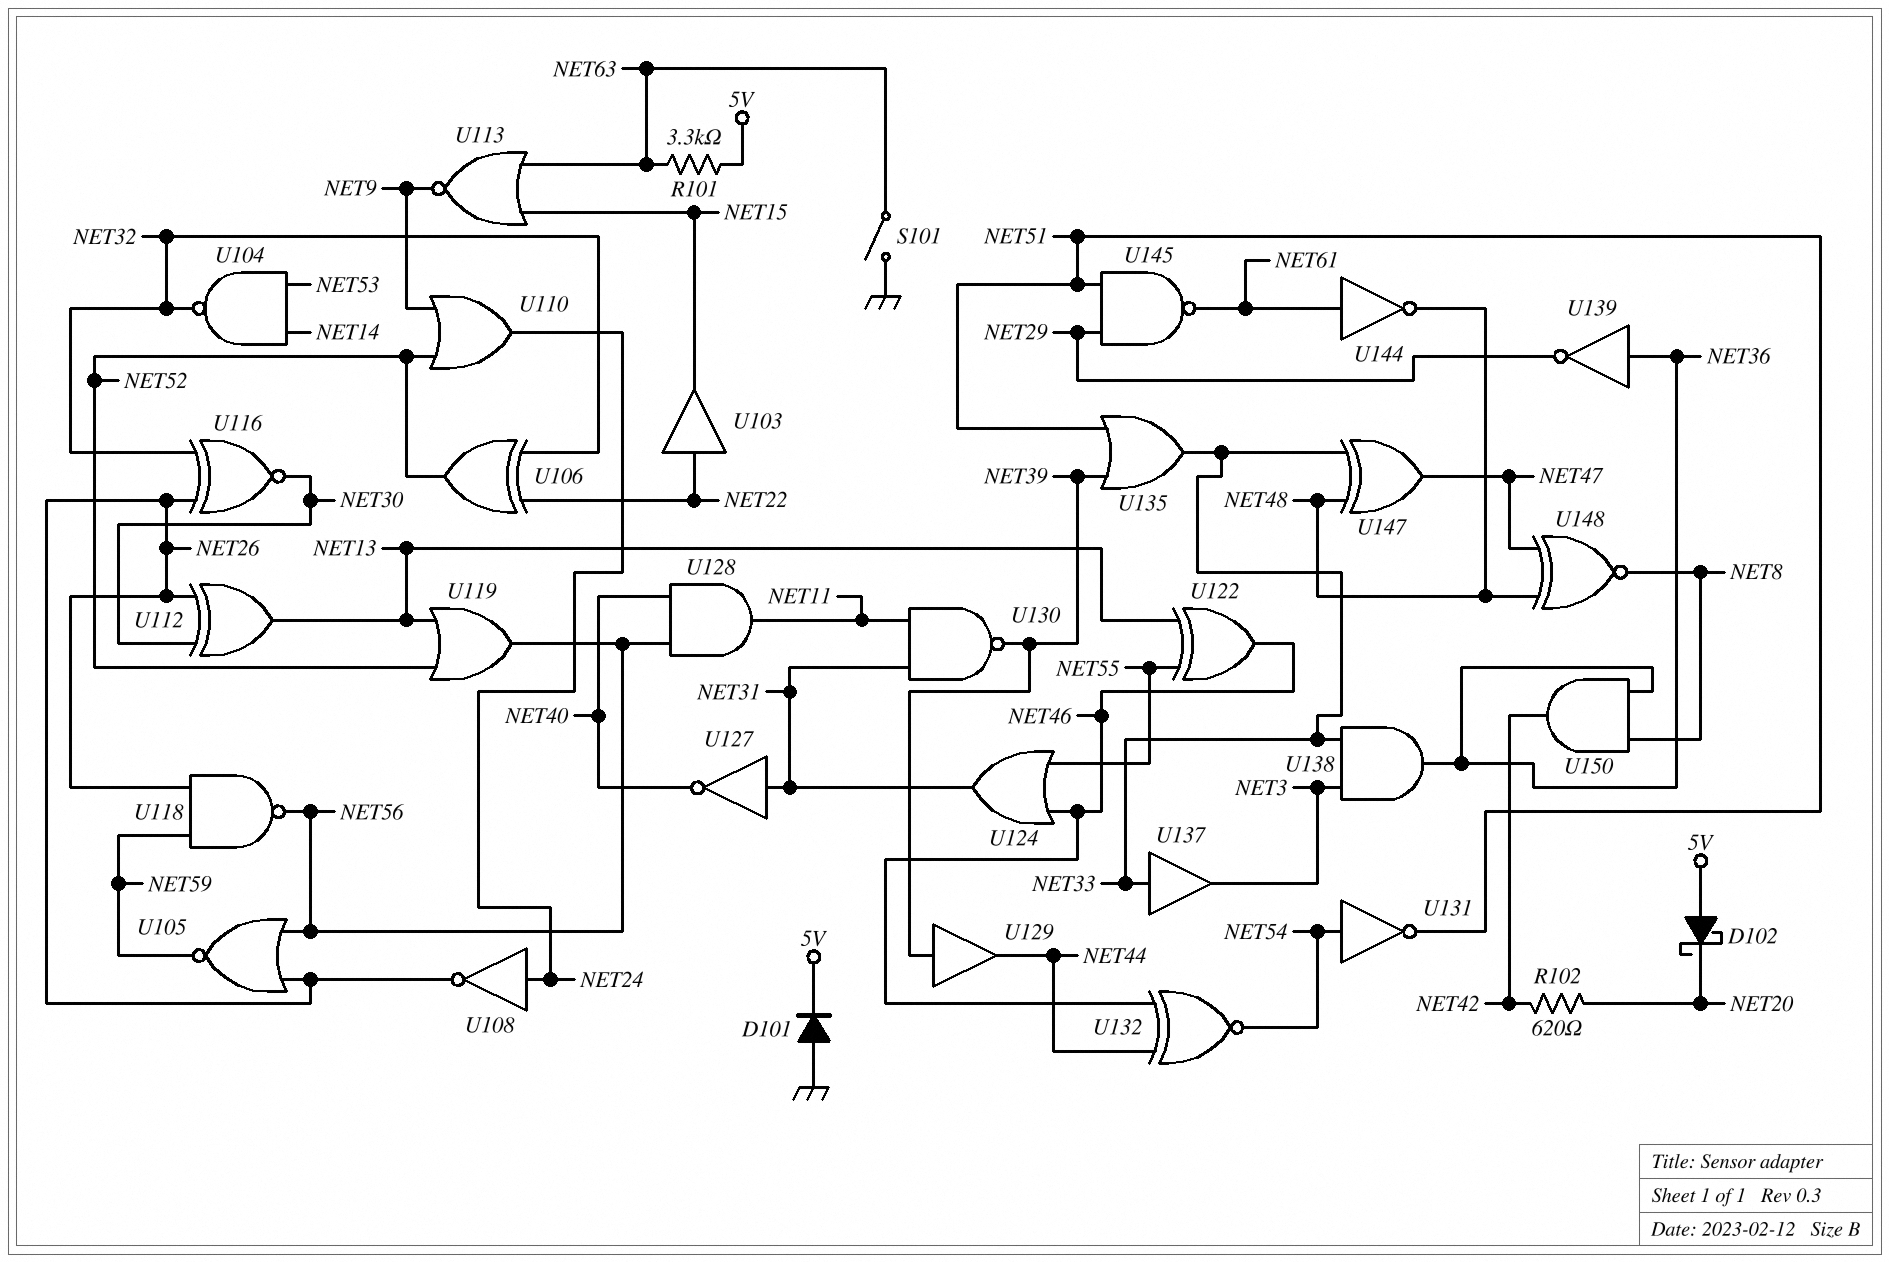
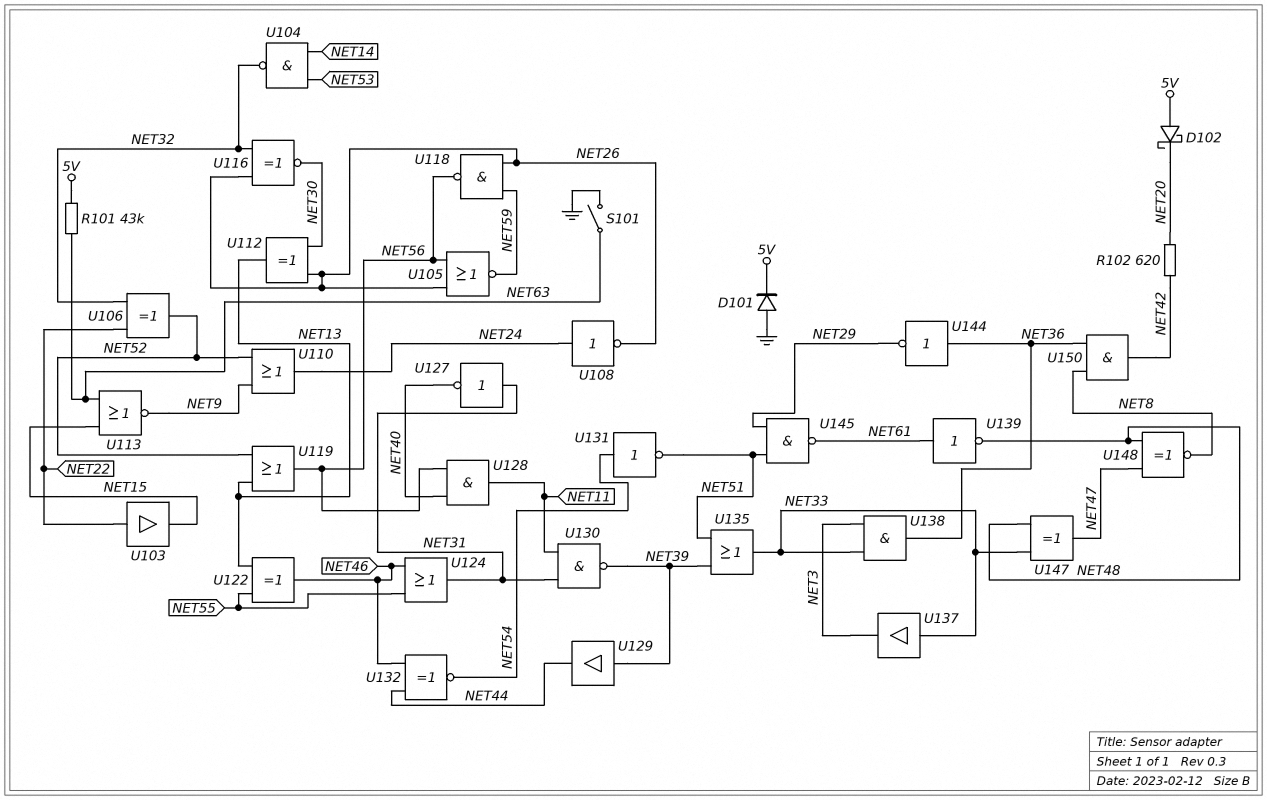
R101: 3.3k (5V, NET63) -> 43k (5V, NET63)
U139: NOT (in NET36, out NET29) -> NOT (in NET61, out NET48)
U144: NOT (in NET61, out NET48) -> NOT (in NET36, out NET29)

